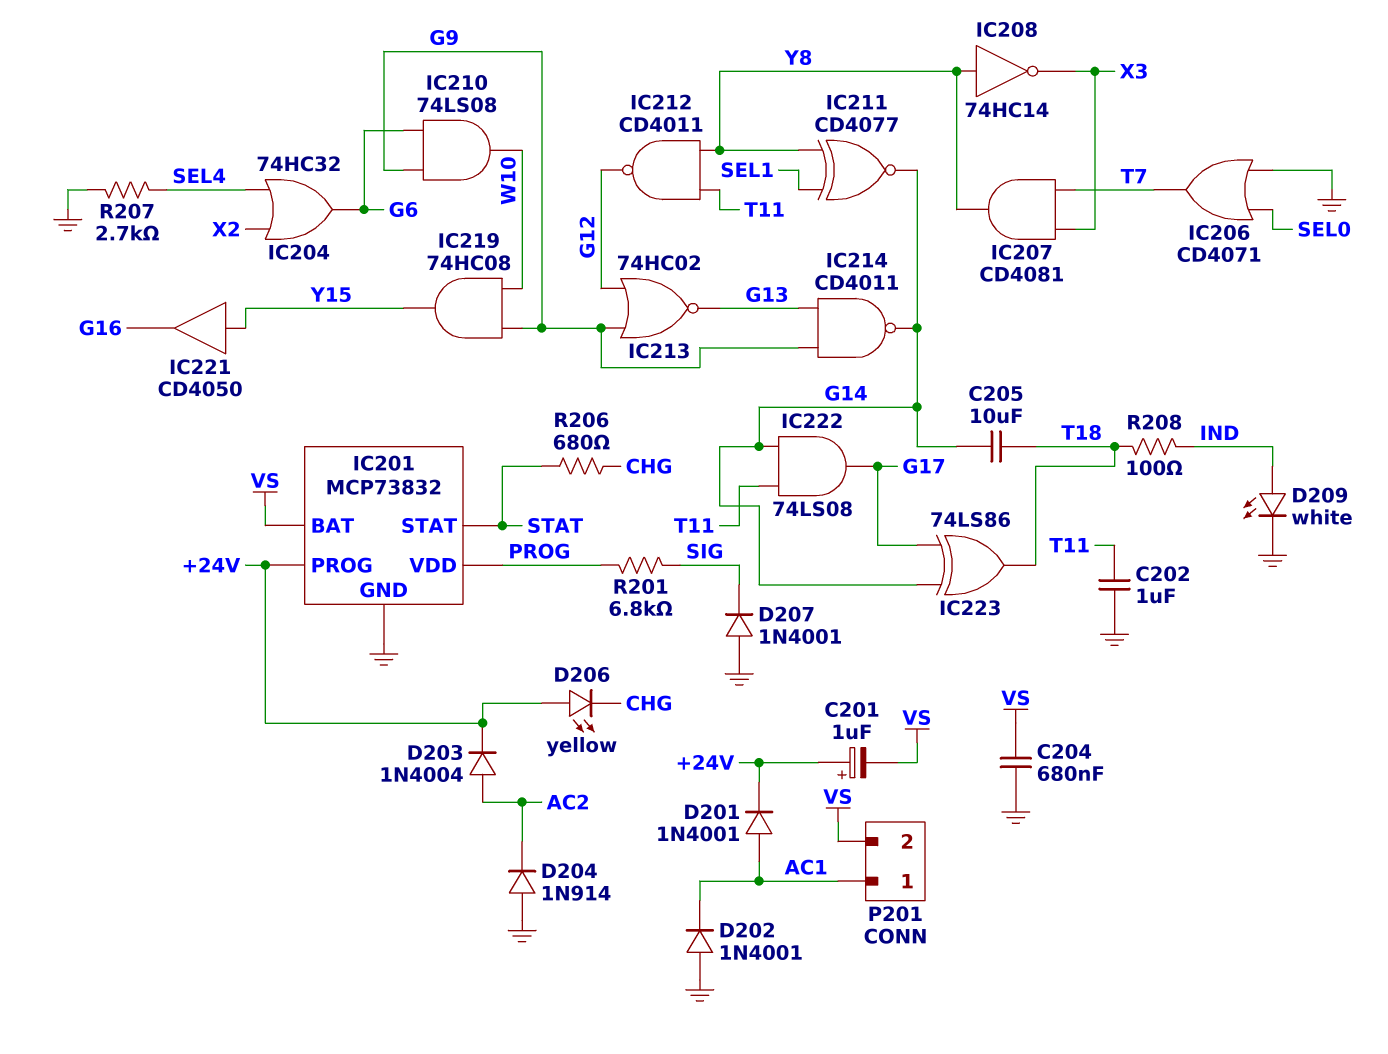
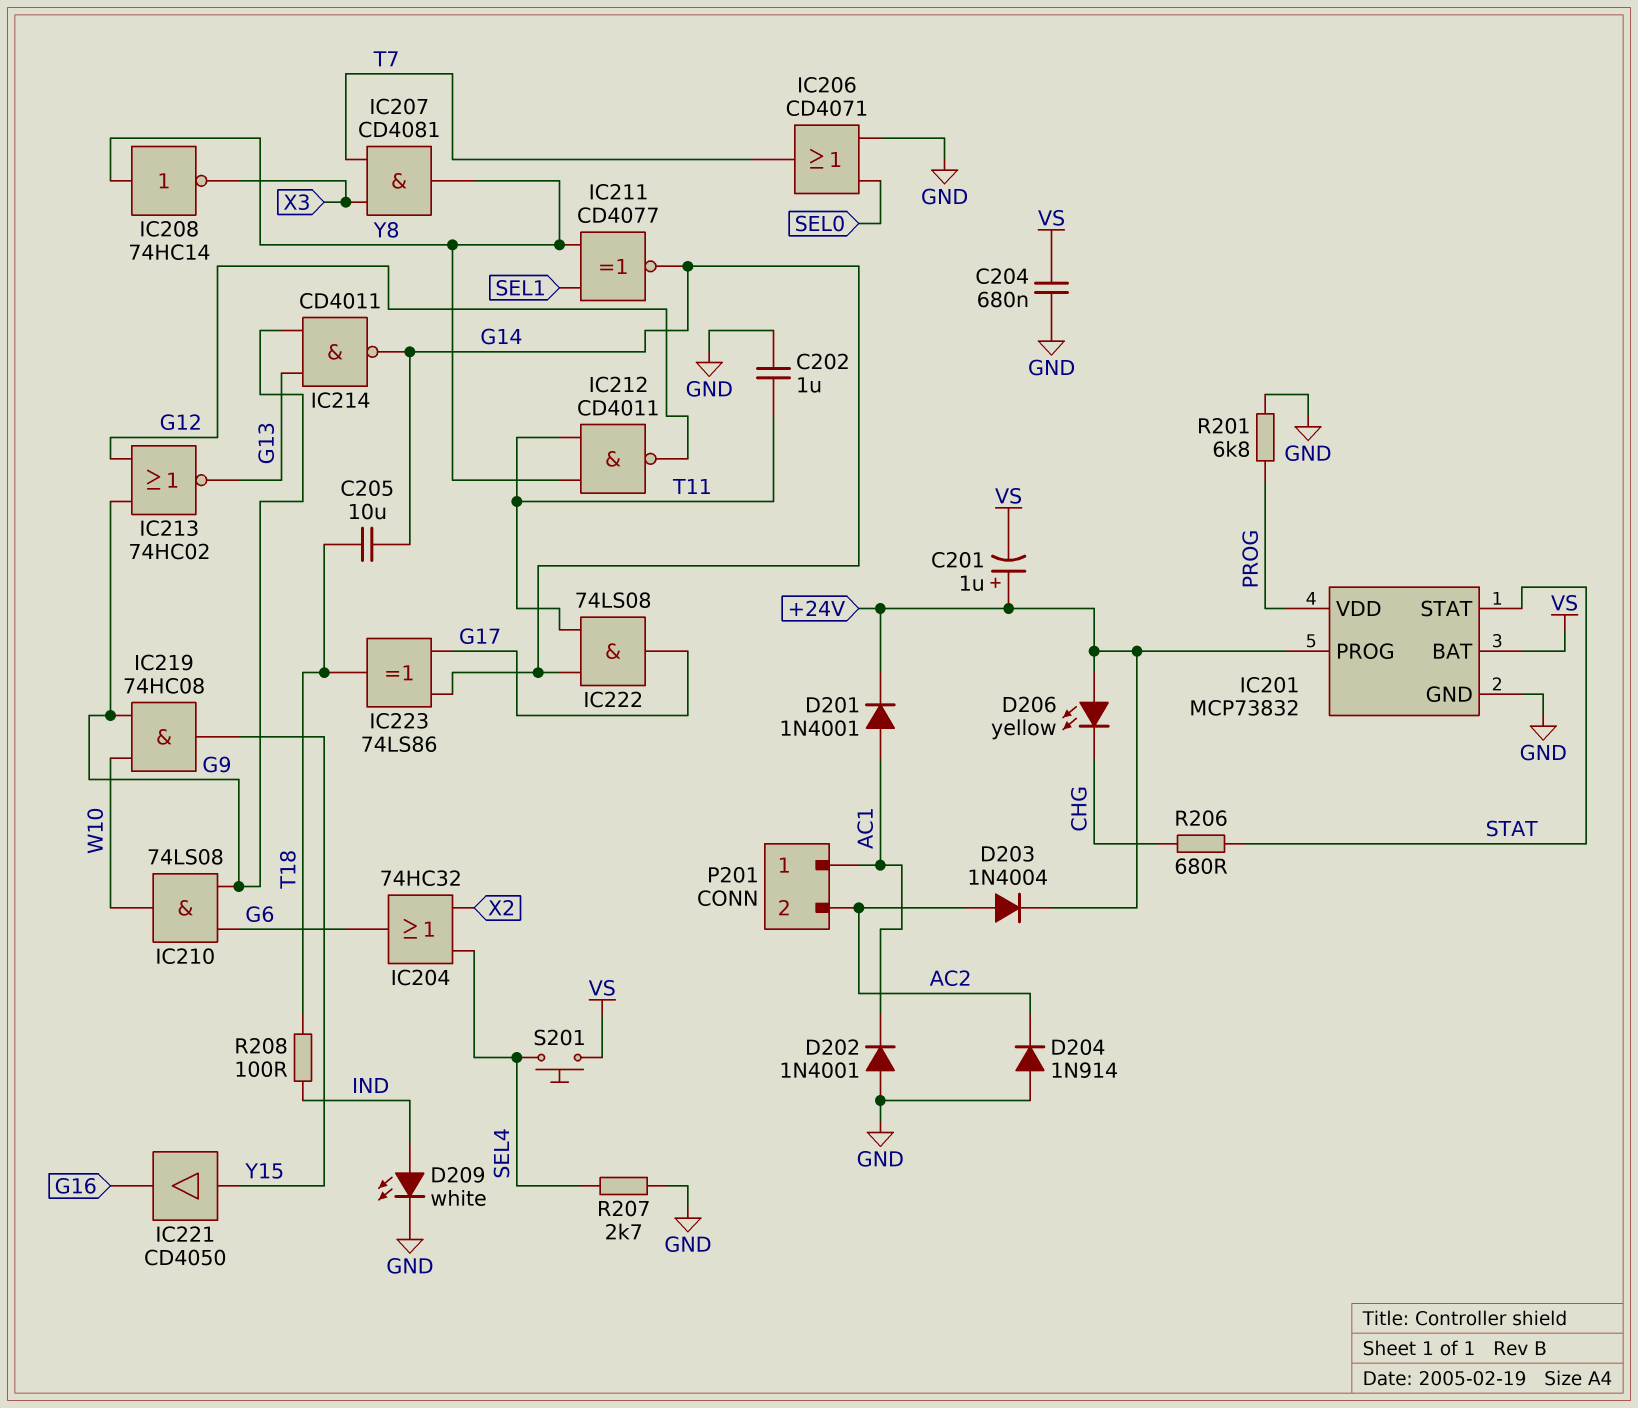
D207: diode 1N4001 (A GND, K SIG) -> none
P201 pin 2: VS -> AC2
R201: 6.8k (PROG, SIG) -> 6.8k (GND, PROG)
S201: none -> button (SEL4, VS)

